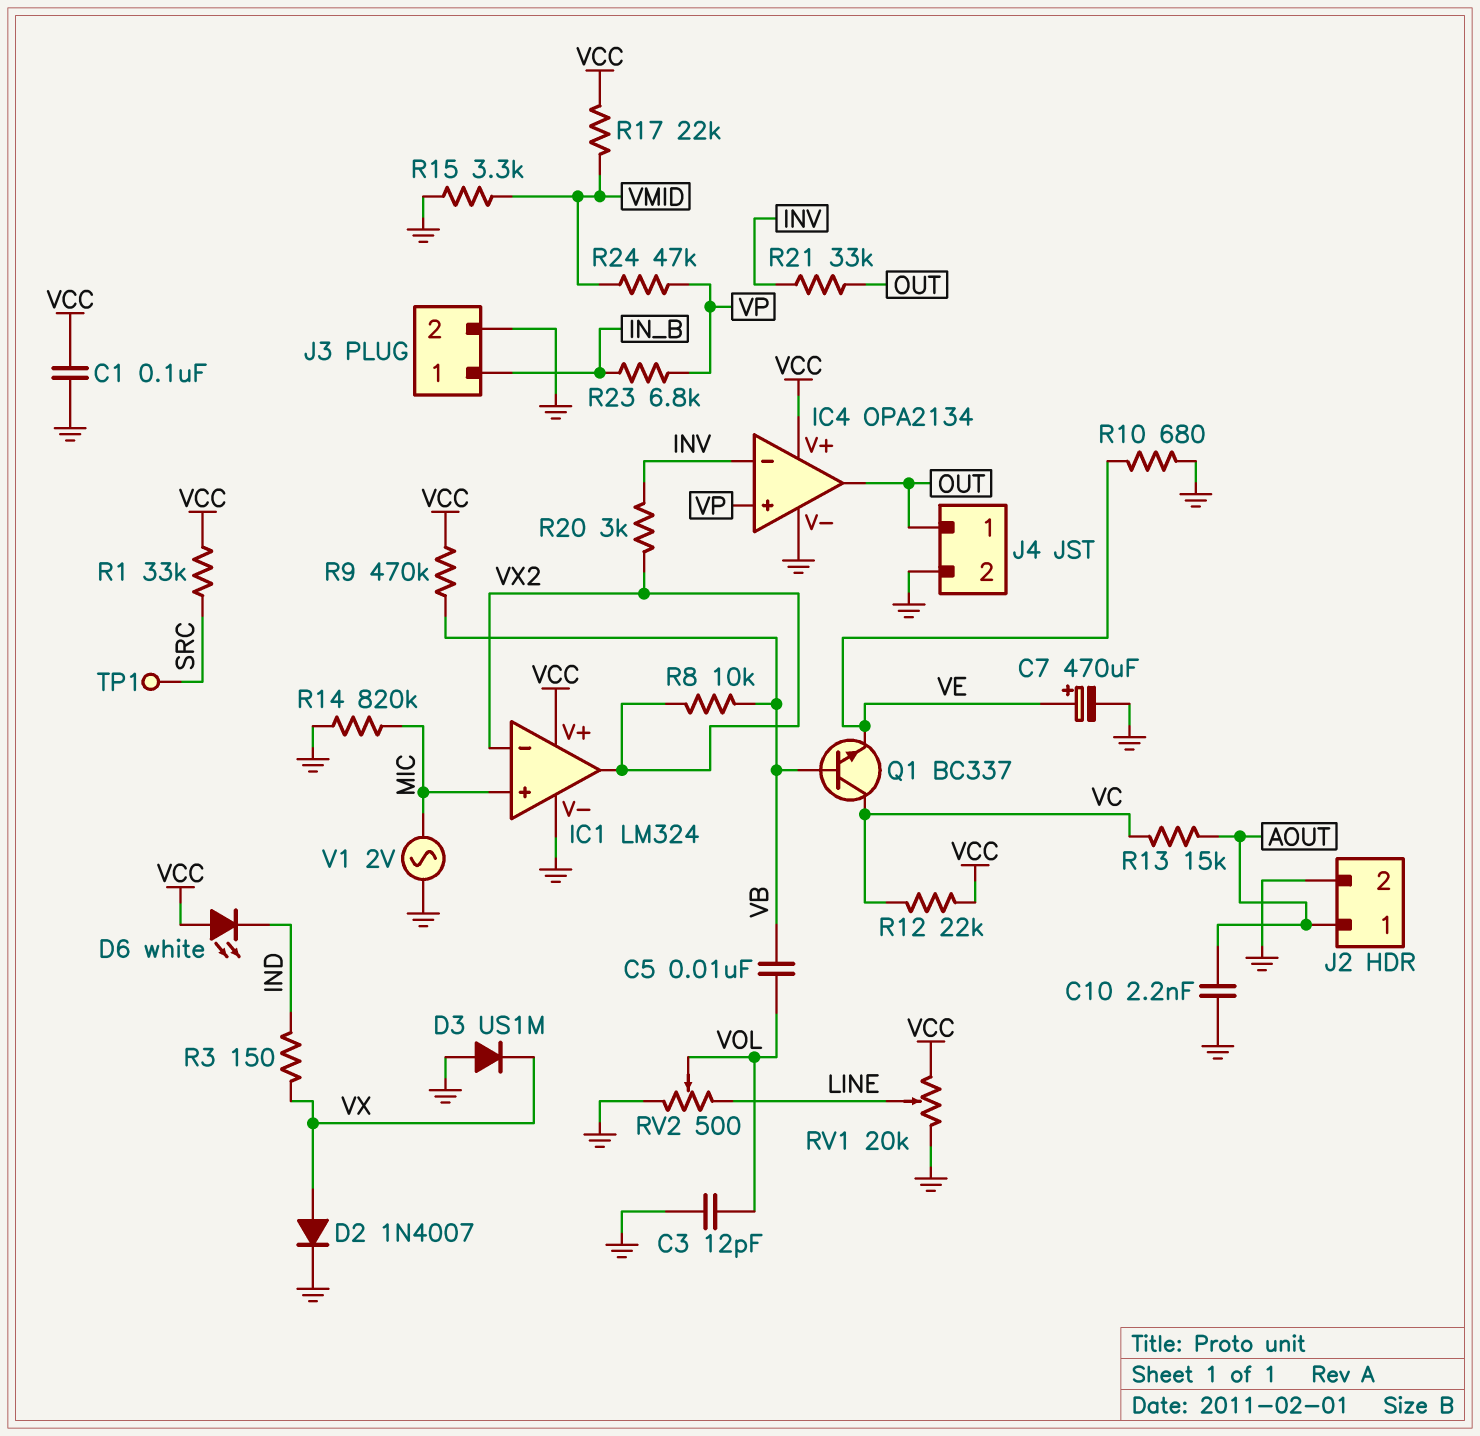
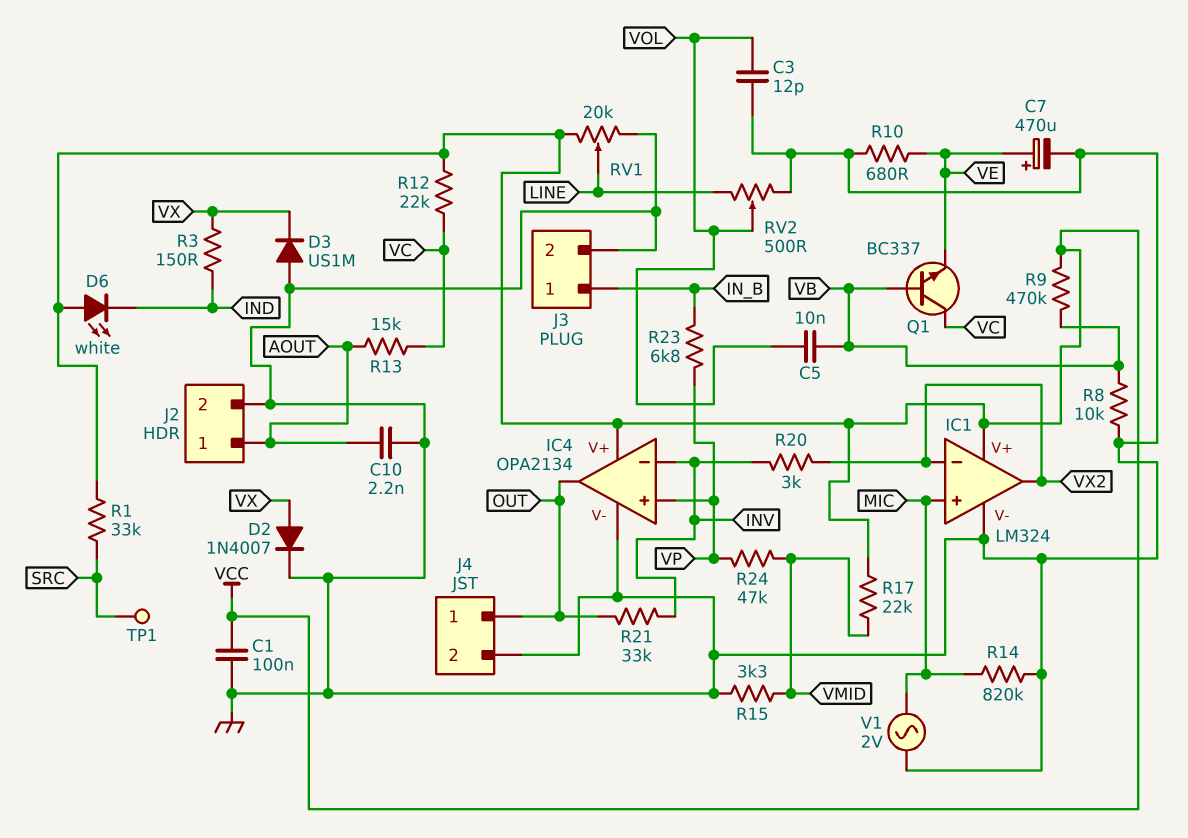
R8: 10k (VB, VX2) -> 10k (GND, VB)

